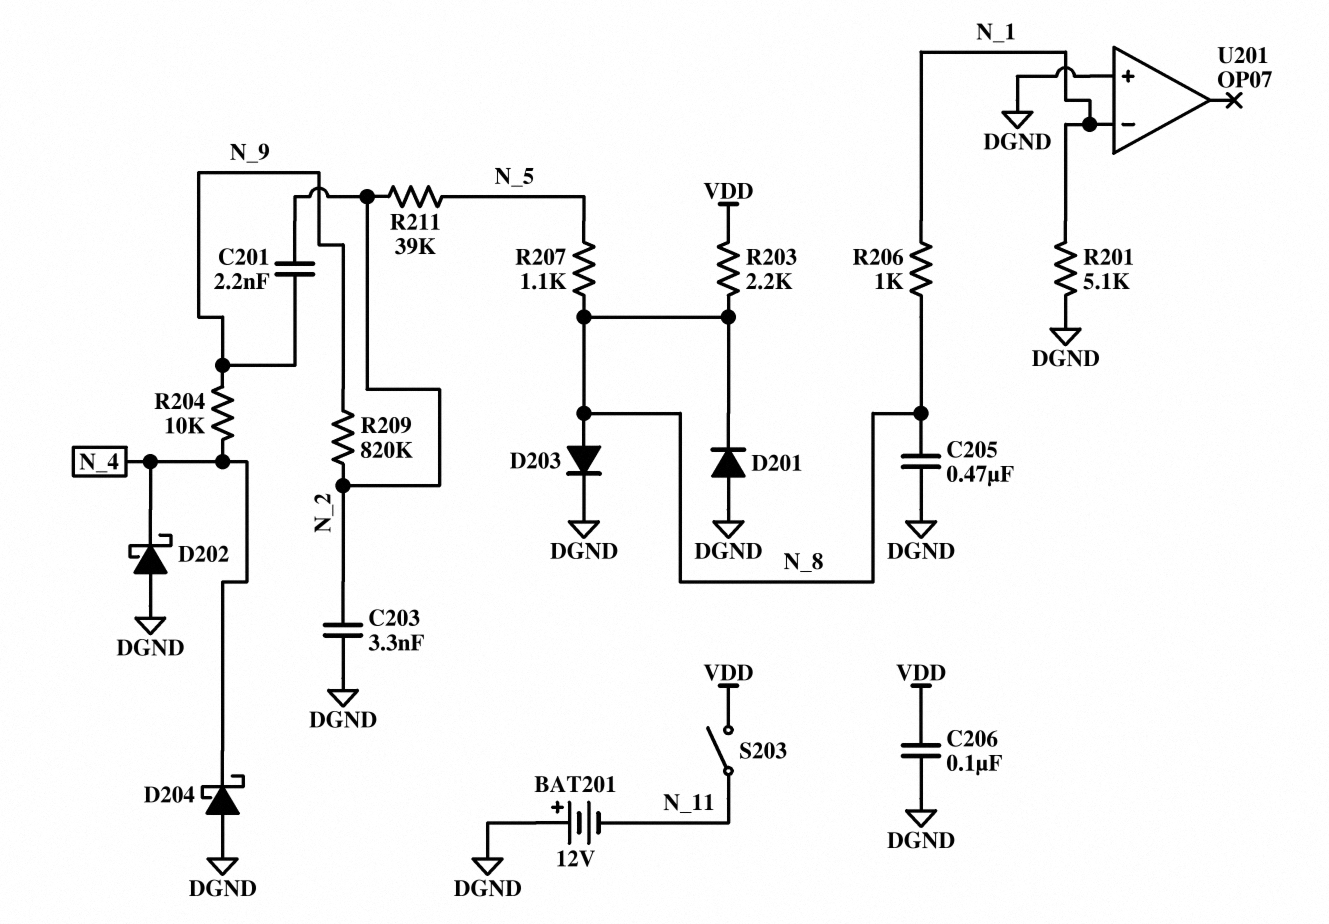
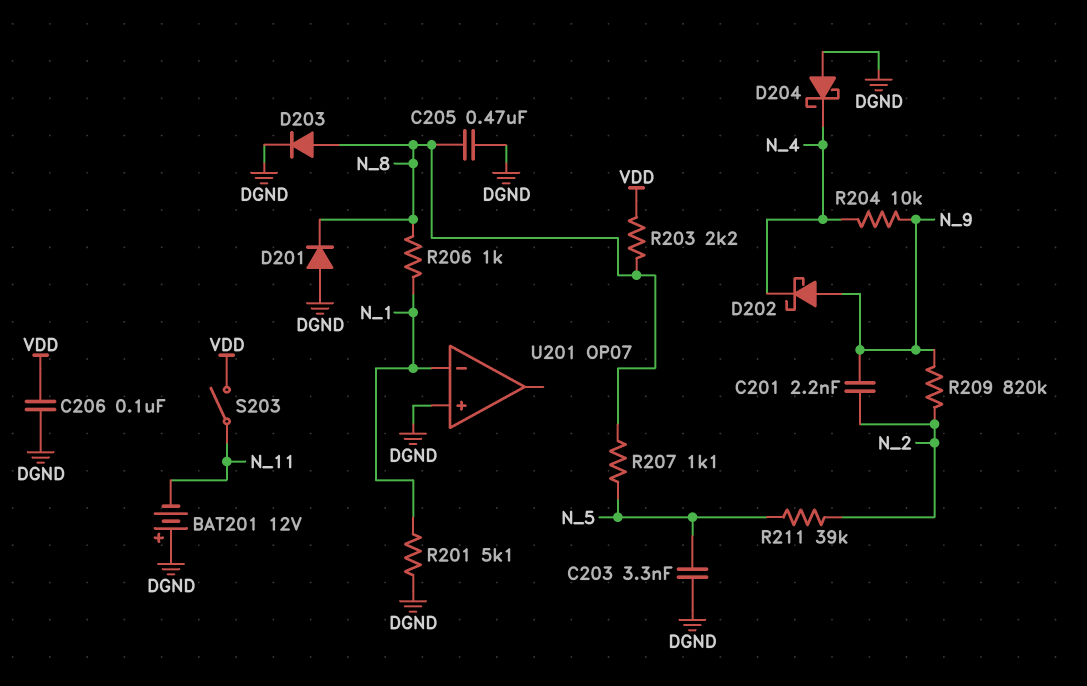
C203: 3.3nF (DGND, N_2) -> 3.3nF (DGND, N_5)
D202: schottky (A DGND, K N_4) -> schottky (A N_9, K N_4)

